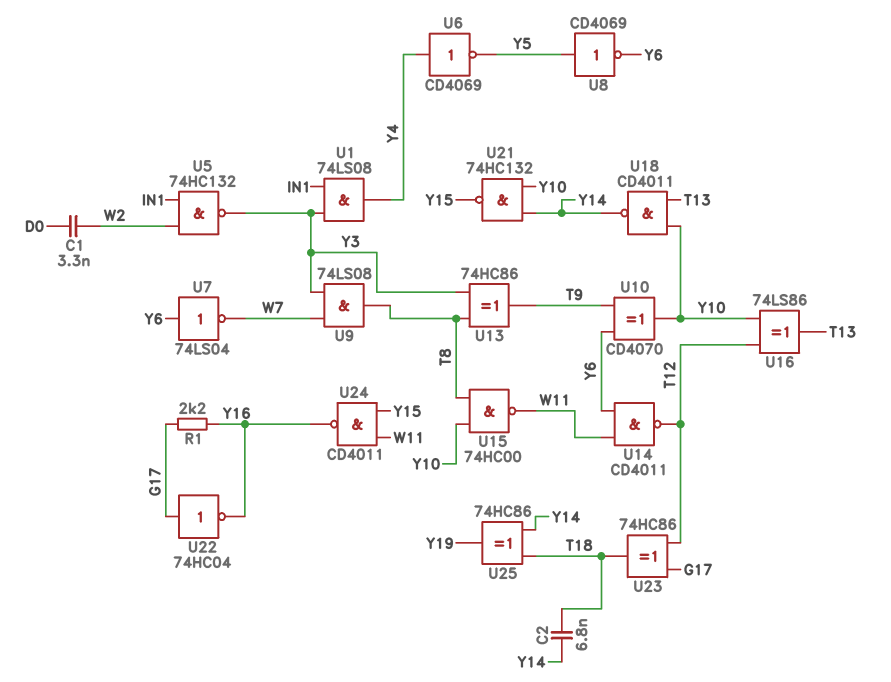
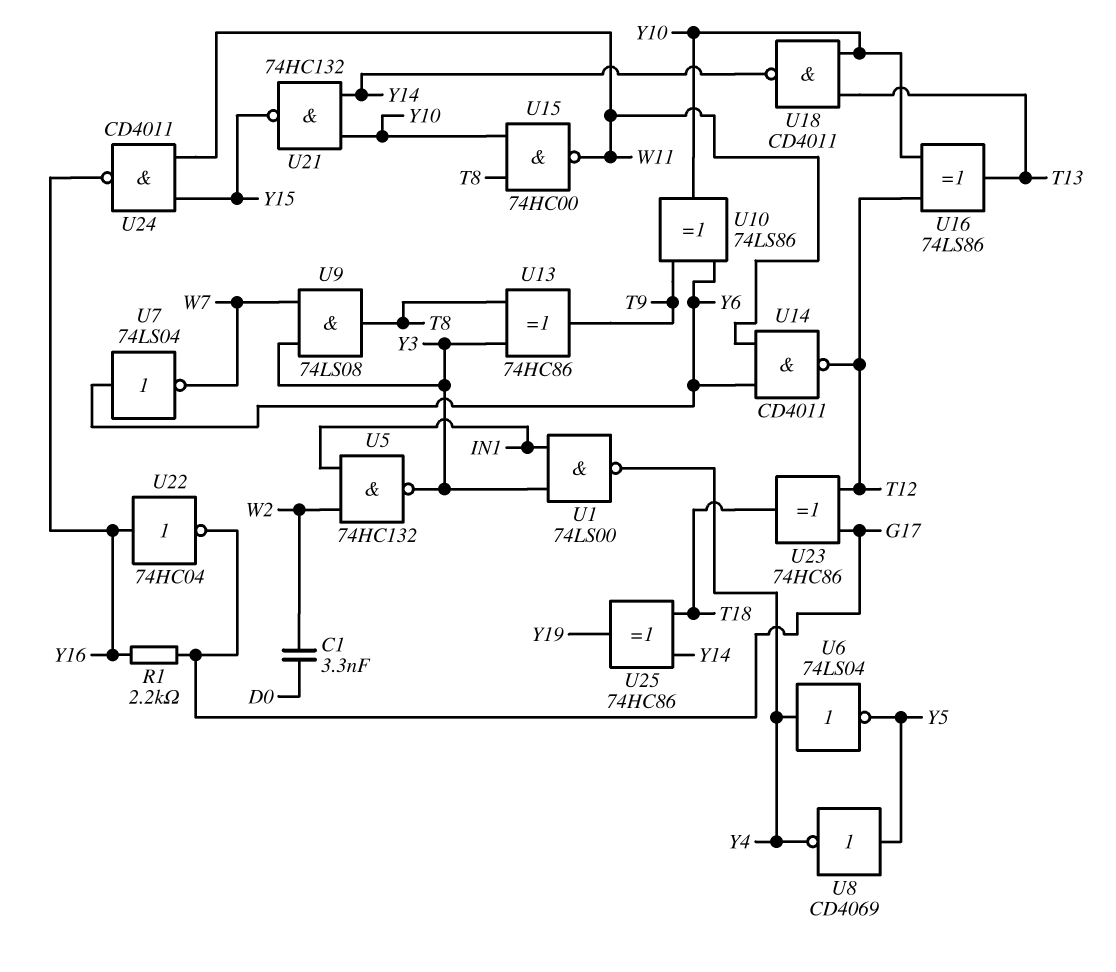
C2: 6.8nF (T18, Y14) -> none
U1: AND 74LS08 (in IN1, in Y3, out Y4) -> NAND 74LS00 (in IN1, in Y3, out Y4)
U6: NOT CD4069 (in Y4, out Y5) -> NOT 74LS04 (in Y4, out Y5)
U8: NOT CD4069 (in Y5, out Y6) -> NOT CD4069 (in Y5, out Y4)
U10: XOR CD4070 (in T9, in Y6, out Y10) -> XOR 74LS86 (in T9, in Y6, out Y10)
U22: NOT 74HC04 (in G17, out Y16) -> NOT 74HC04 (in Y16, out G17)

